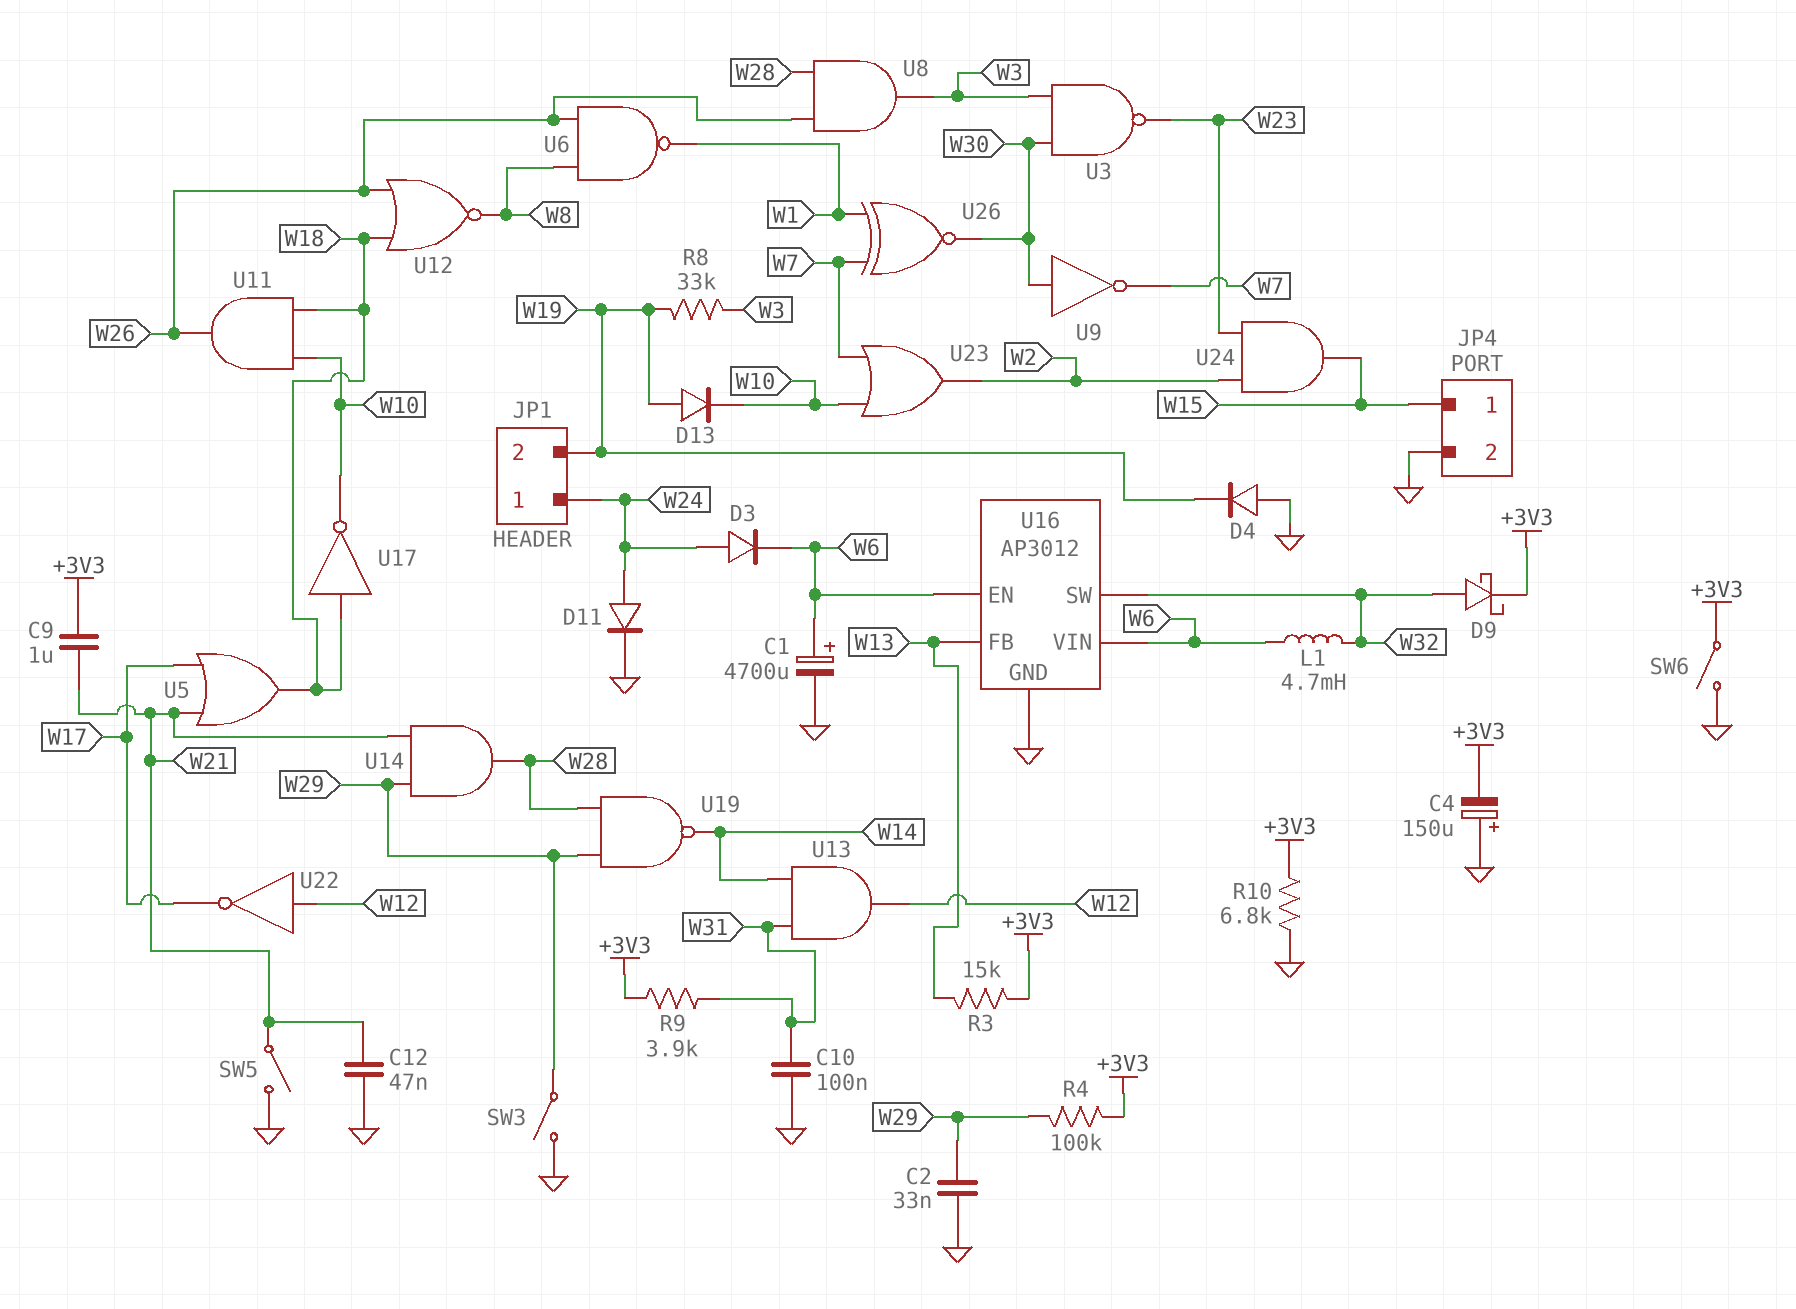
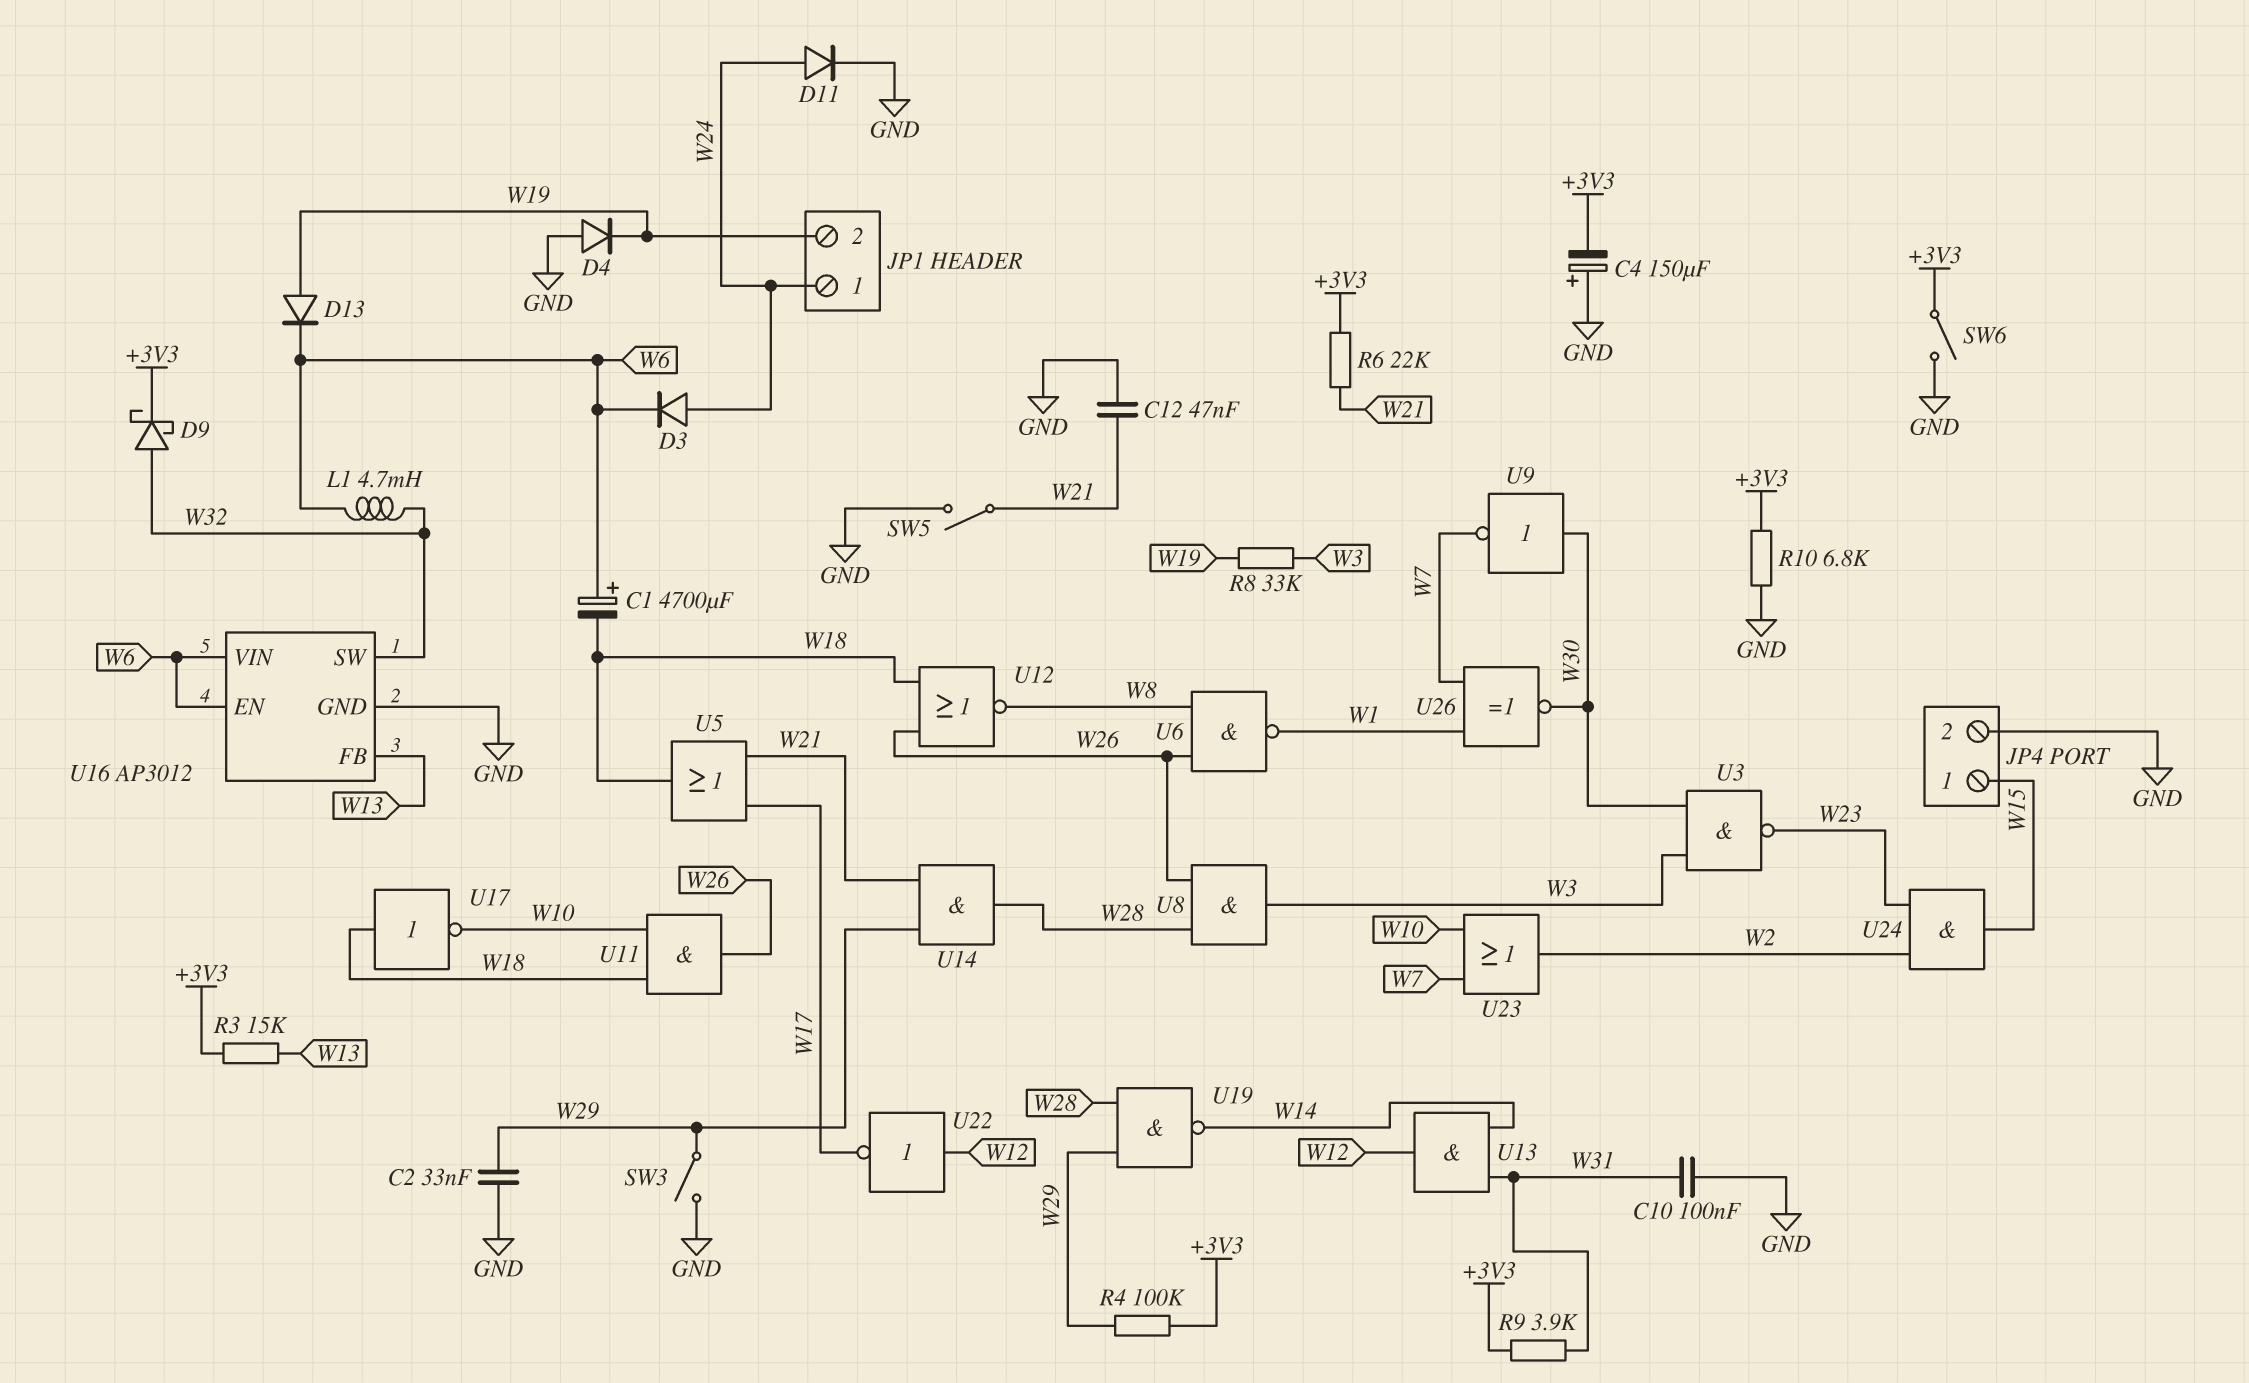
C1: 4700uF (plus W6, minus GND) -> 4700uF (plus W6, minus W18)
C9: 1uF (+3V3, W21) -> none
D13: diode (A W19, K W10) -> diode (A W19, K W6)
R6: none -> 22k (+3V3, W21)

